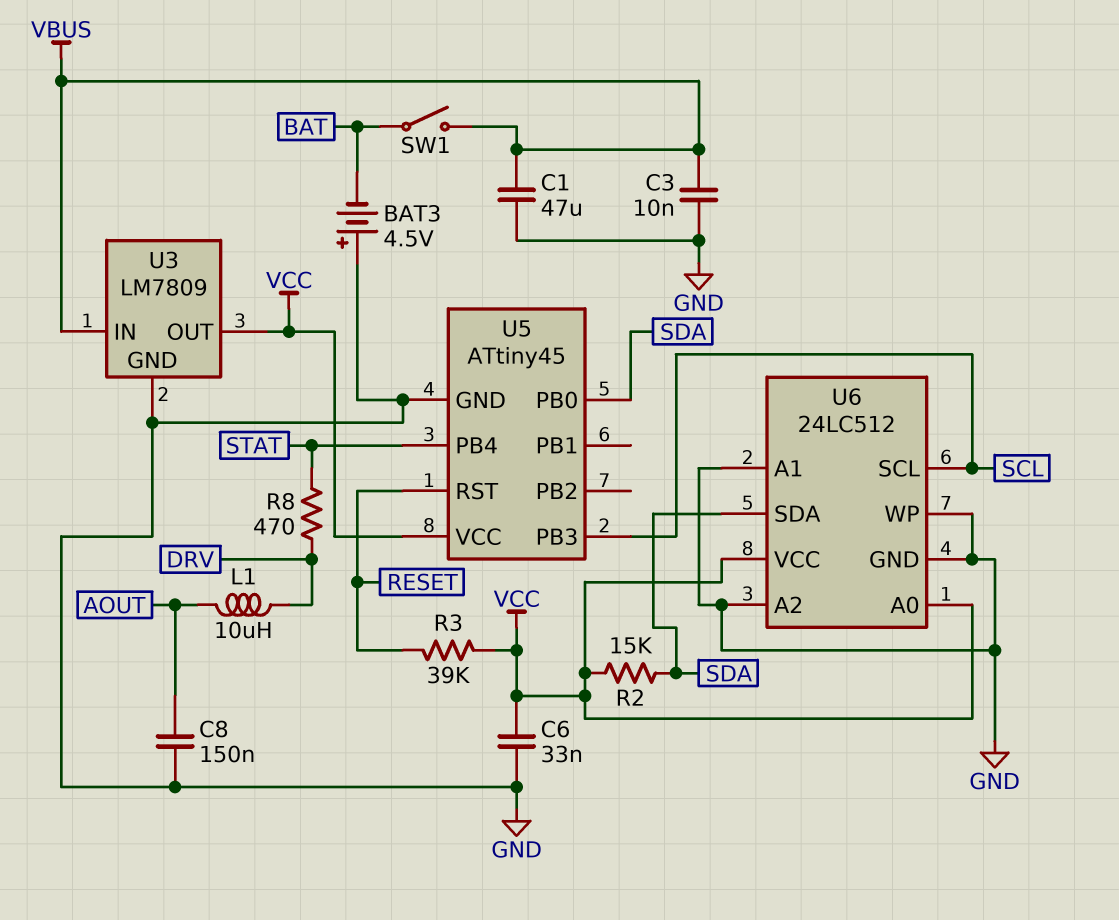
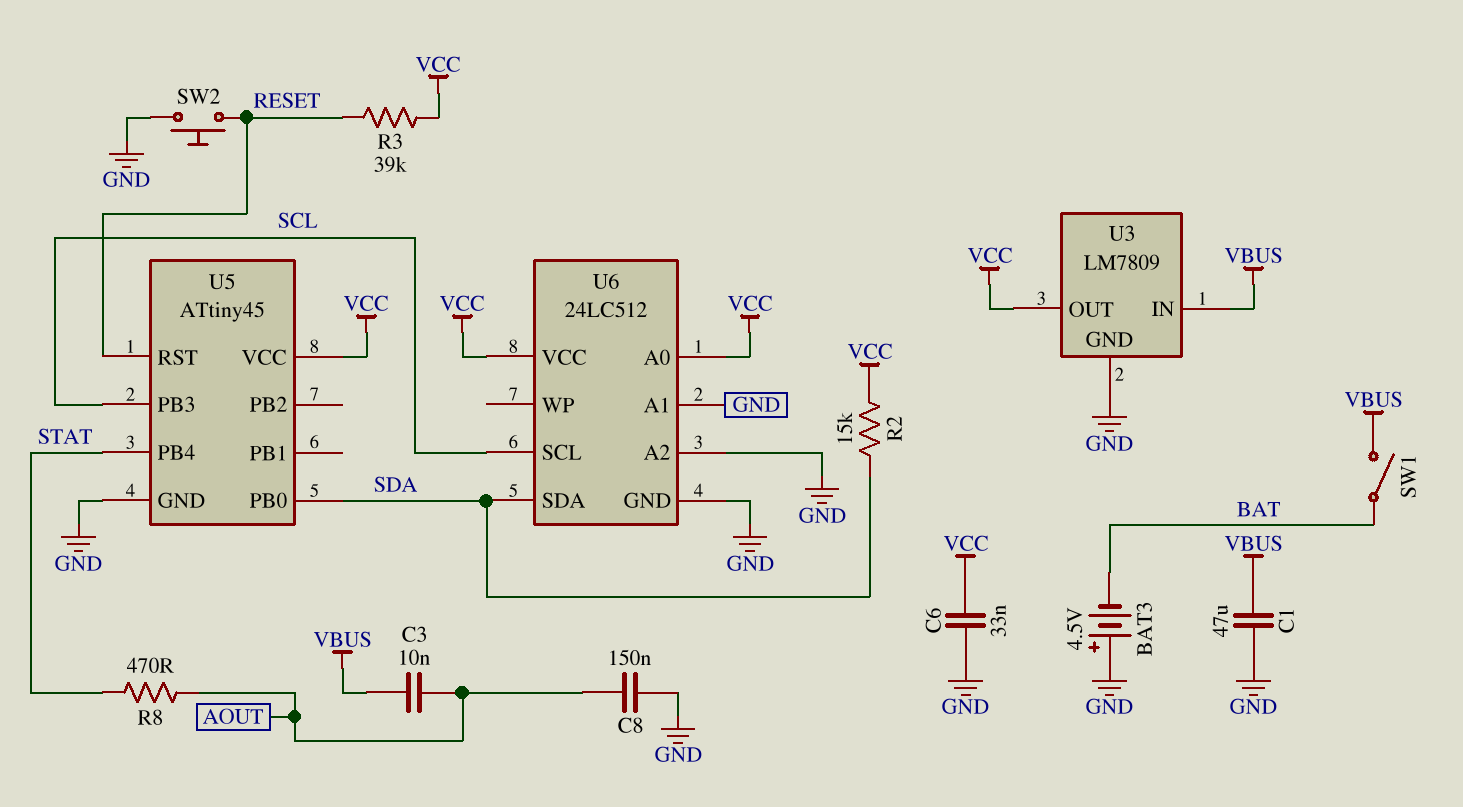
C3: 10nF (GND, VBUS) -> 10nF (AOUT, VBUS)
L1: 10uH (AOUT, DRV) -> none
R8: 470 (DRV, STAT) -> 470 (AOUT, STAT)
SW2: none -> button (GND, RESET)
U6 pin WP: GND -> none

